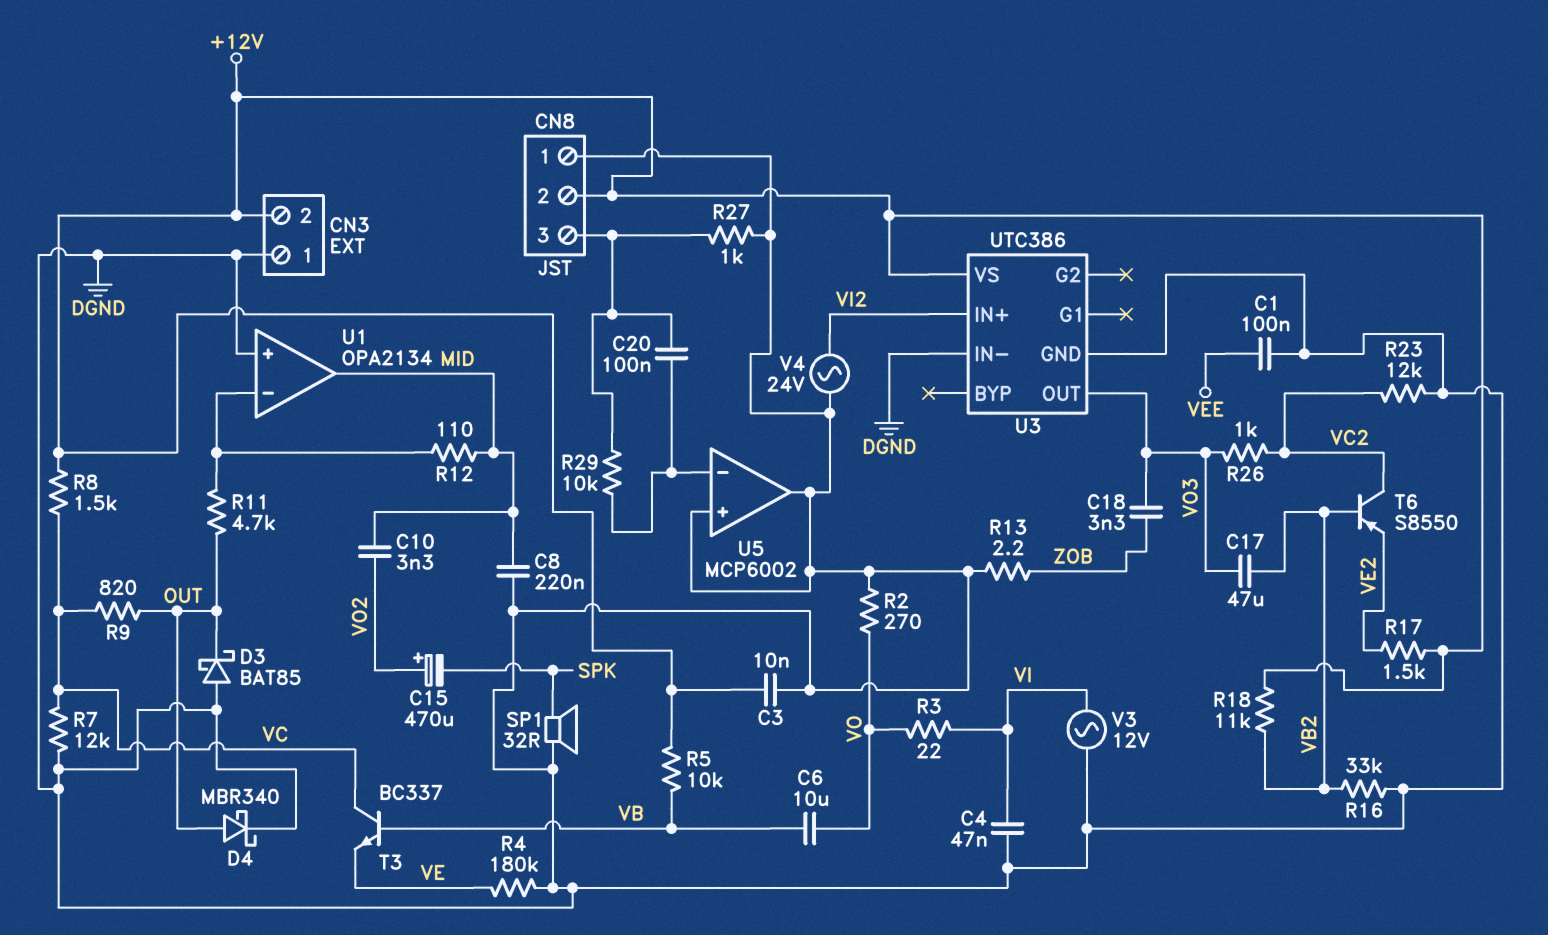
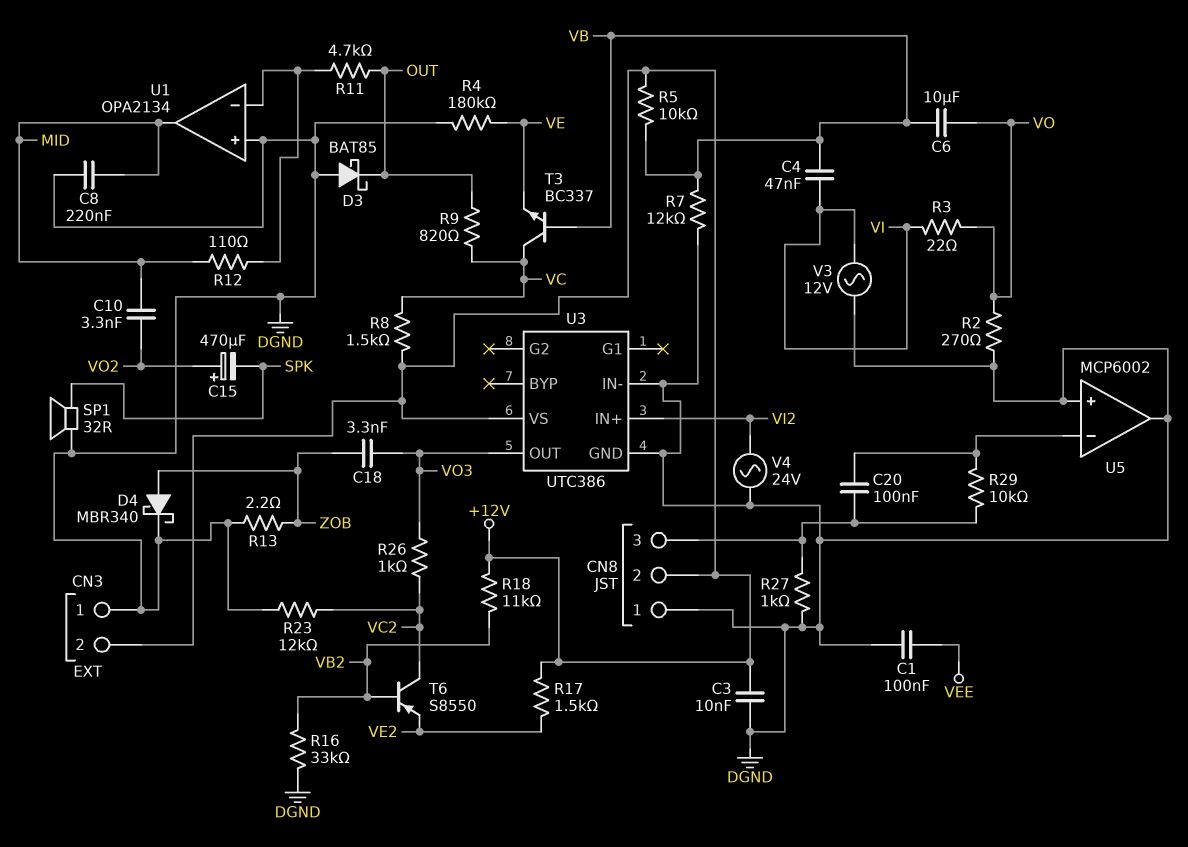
C4: 47nF (DGND, VI) -> 47nF (VB, VI)
C17: 47uF (VB2, VO3) -> none
D4: schottky MBR340 (A OUT, K DGND) -> schottky MBR340 (A ZOB, K DGND)
R7: 12k (DGND, VC) -> 12k (DGND, VB)

